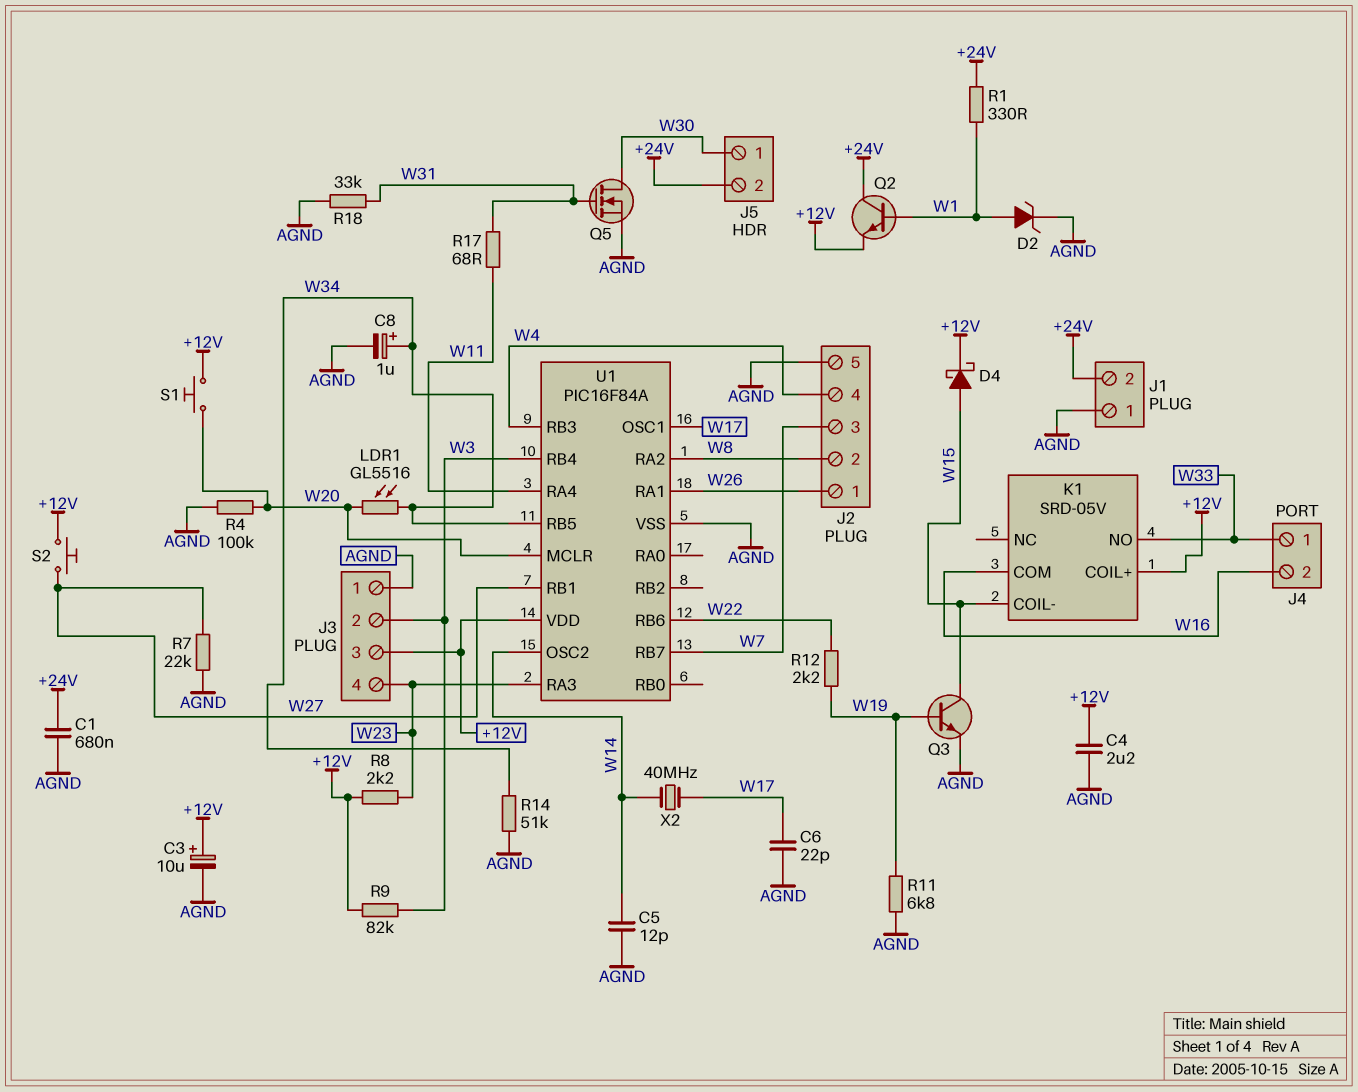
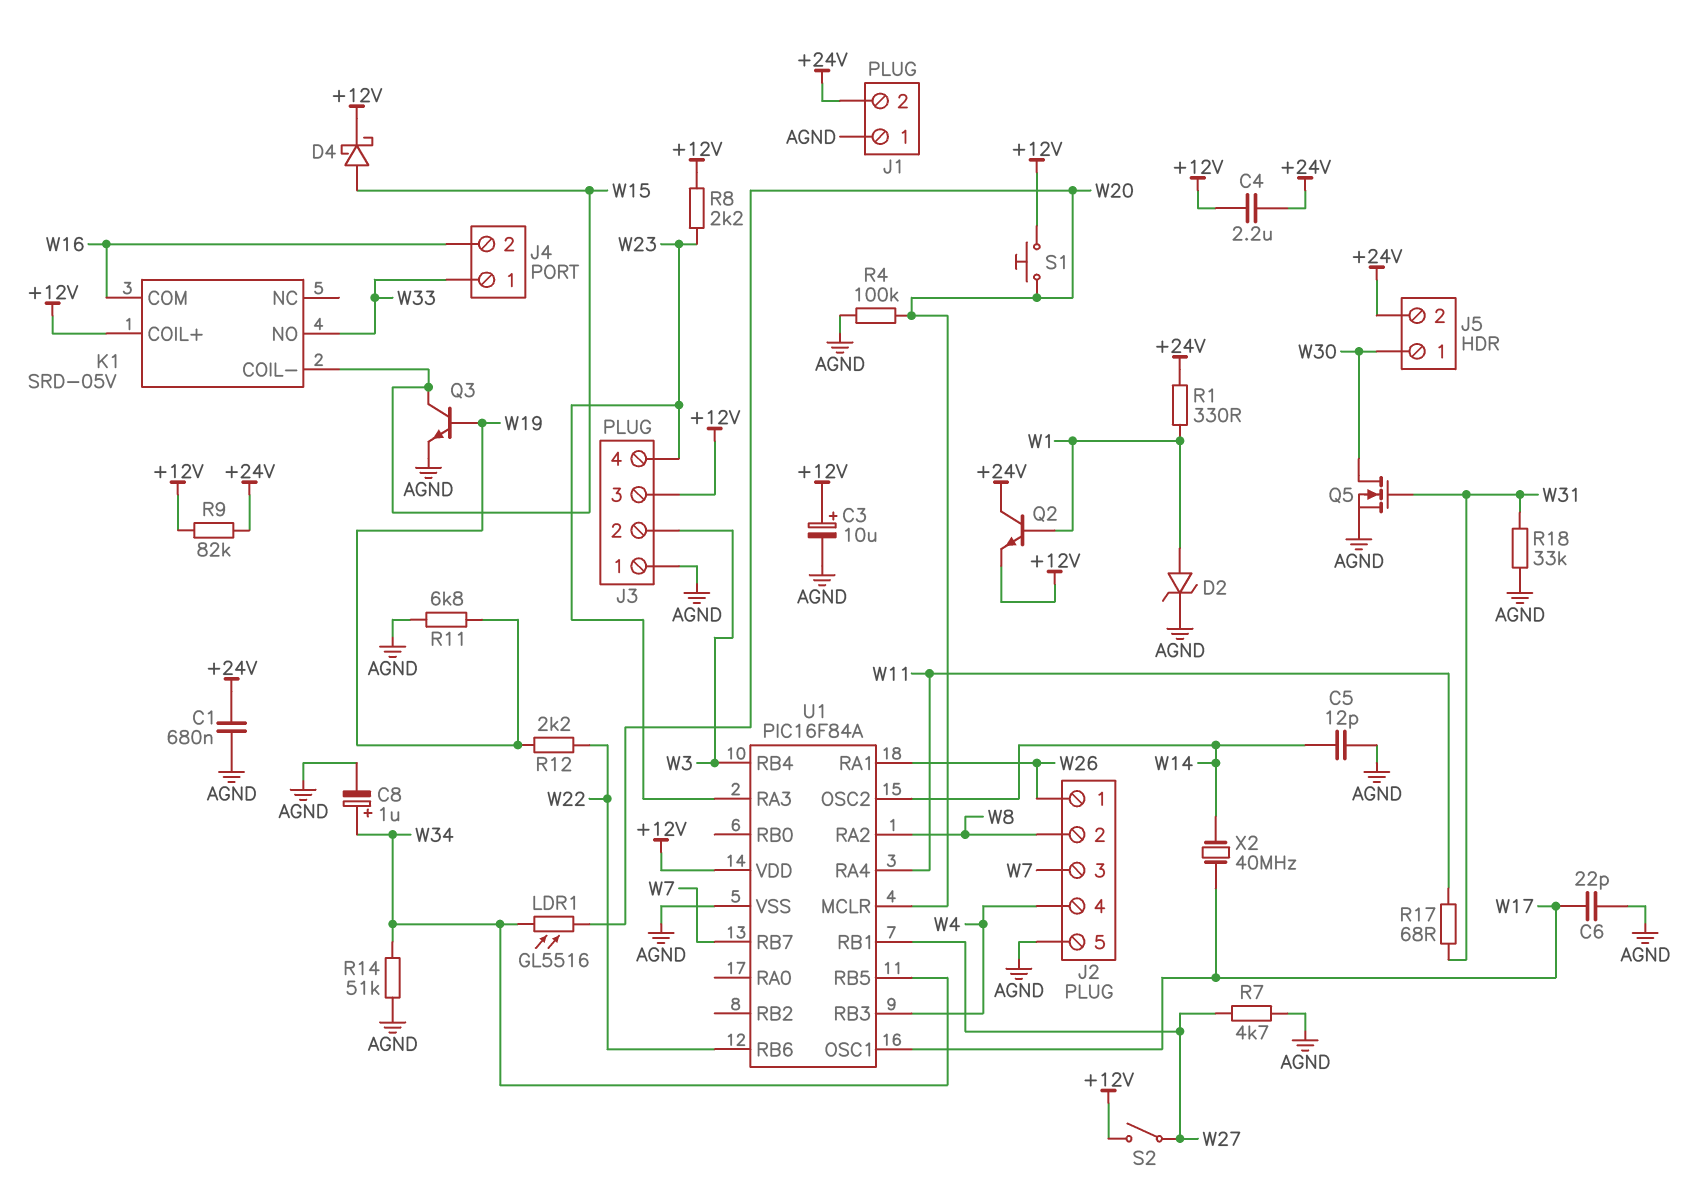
C4: 2.2uF (+12V, AGND) -> 2.2uF (+12V, +24V)
R7: 22k (AGND, W27) -> 4.7k (AGND, W27)
R9: 82k (+12V, W3) -> 82k (+12V, +24V)
S2: button (+12V, W27) -> switch (+12V, W27)

